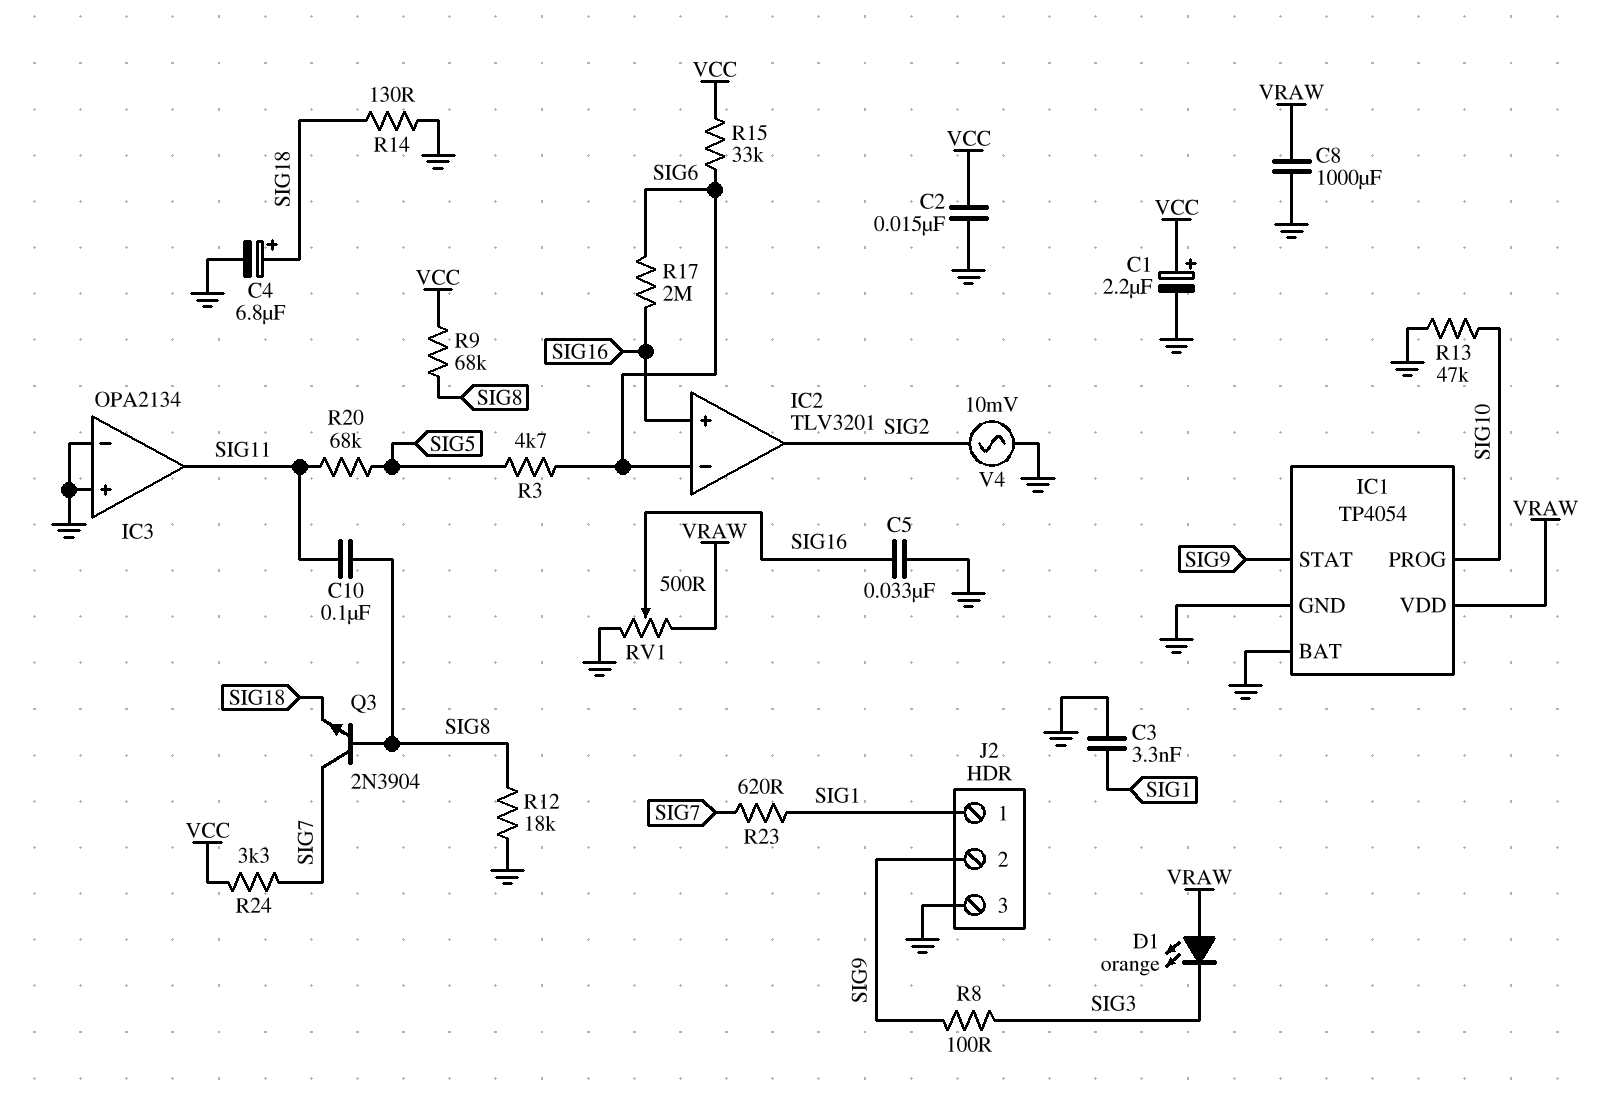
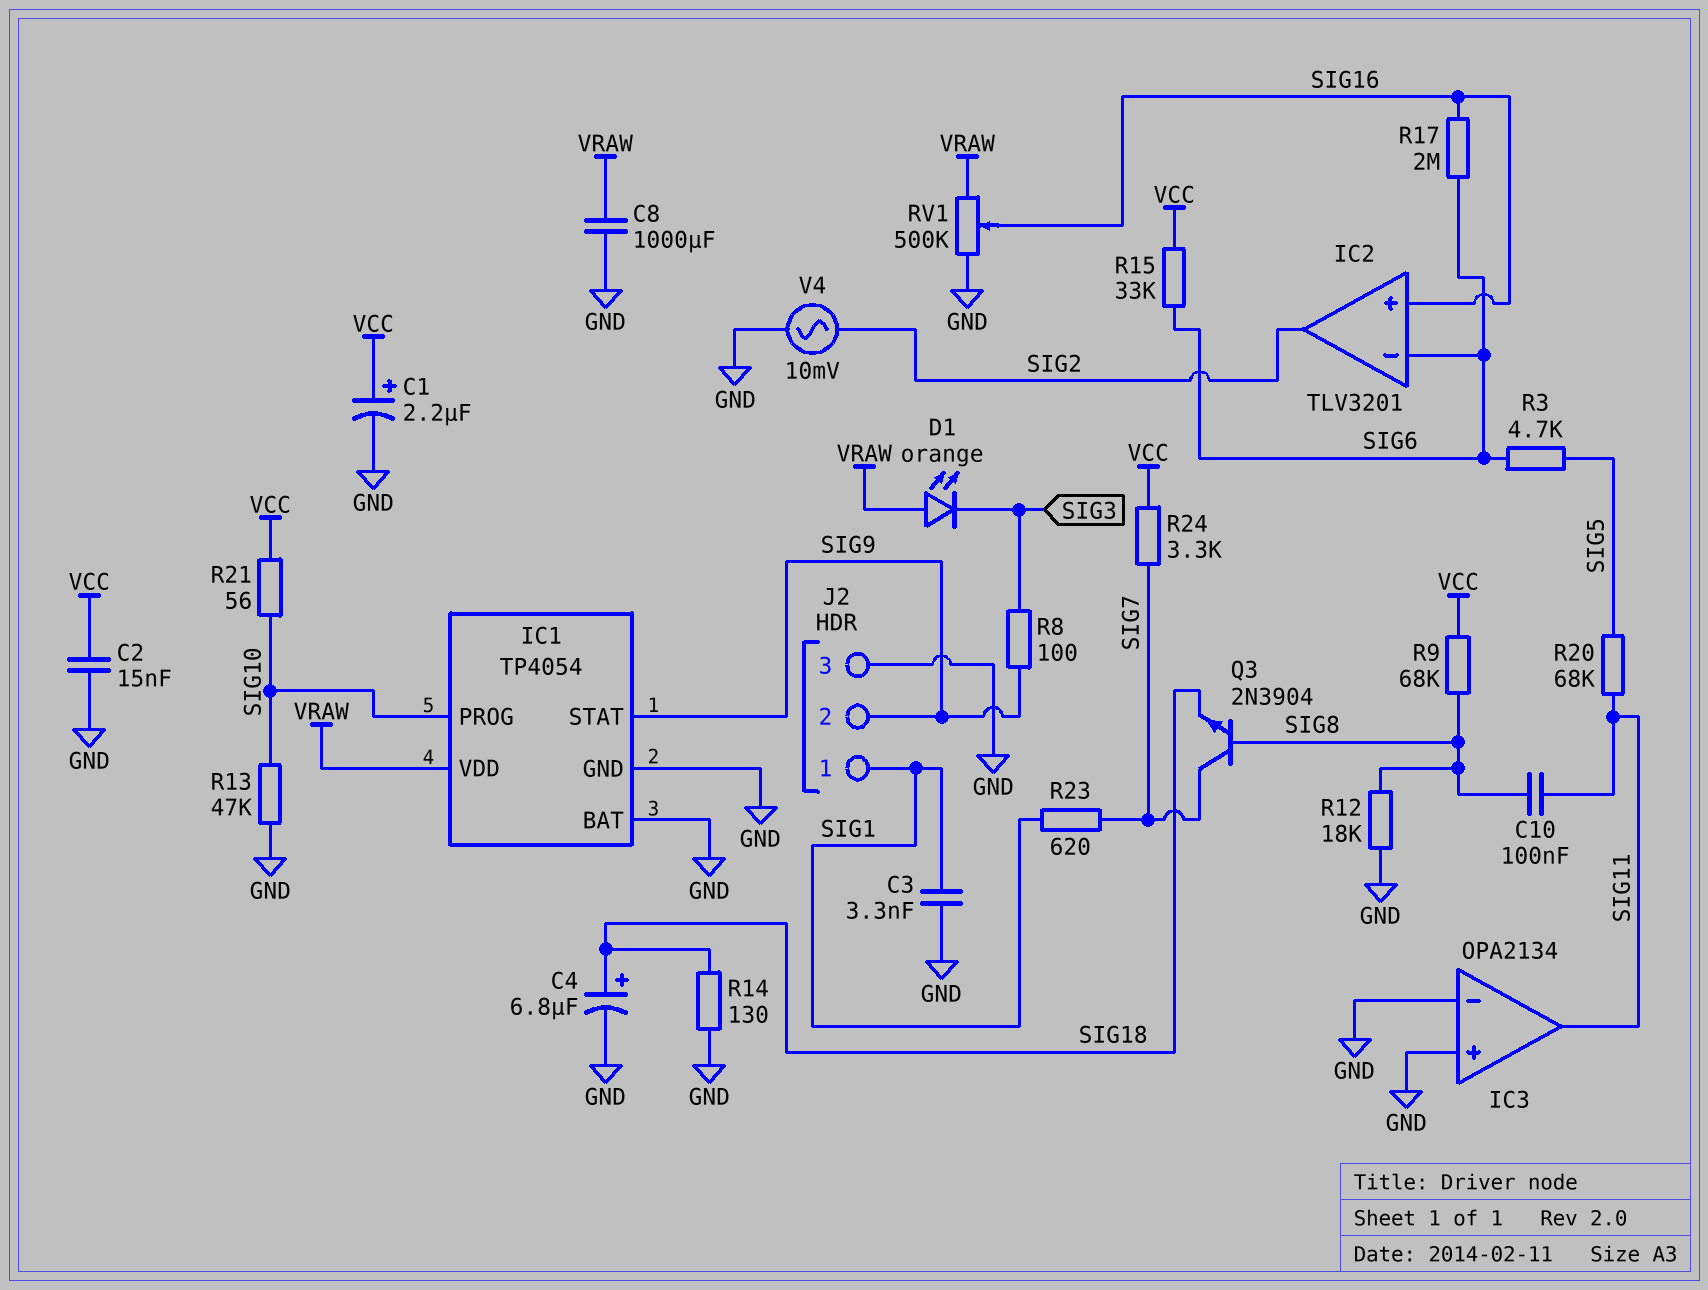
C5: 33nF (GND, SIG16) -> none
R21: none -> 56 (SIG10, VCC)
RV1: 500 (GND, VRAW, wiper SIG16) -> 500k (GND, VRAW, wiper SIG16)

